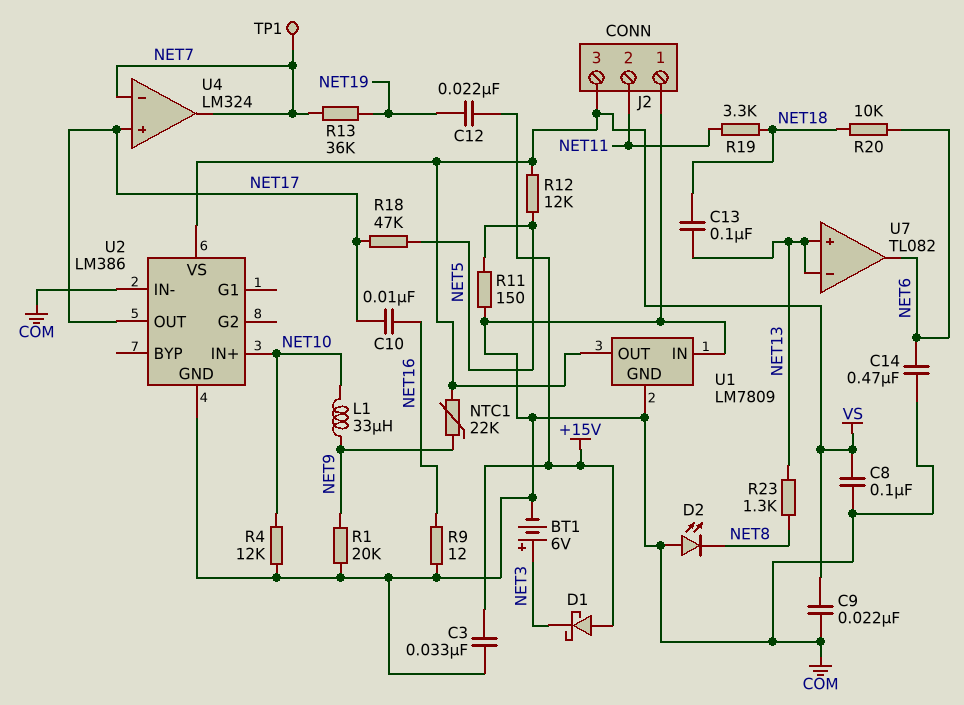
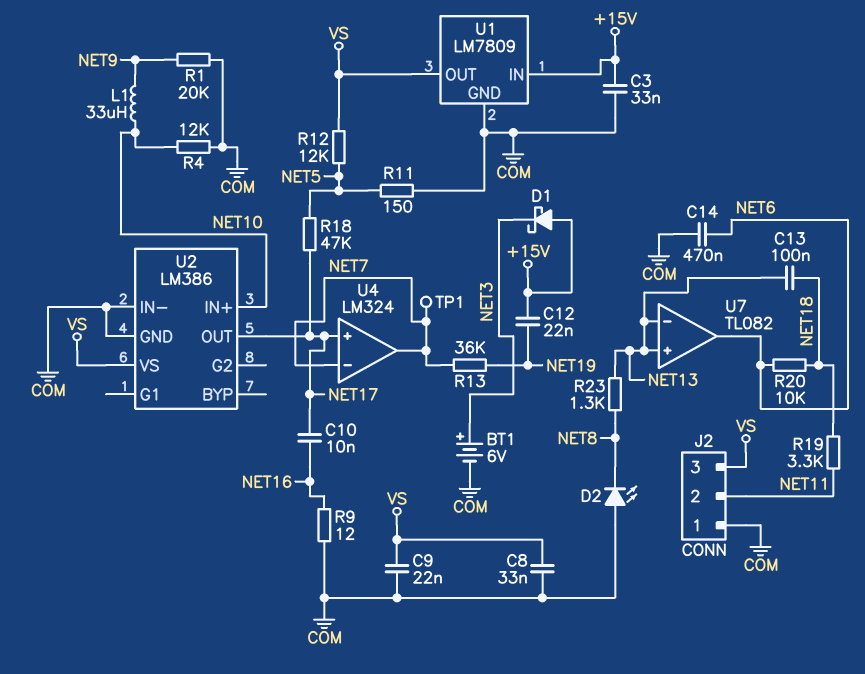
C8: 100nF (COM, VS) -> 33nF (COM, VS)
NTC1: 22k (NET9, VS) -> none
U1 pin IN: COM -> +15V

